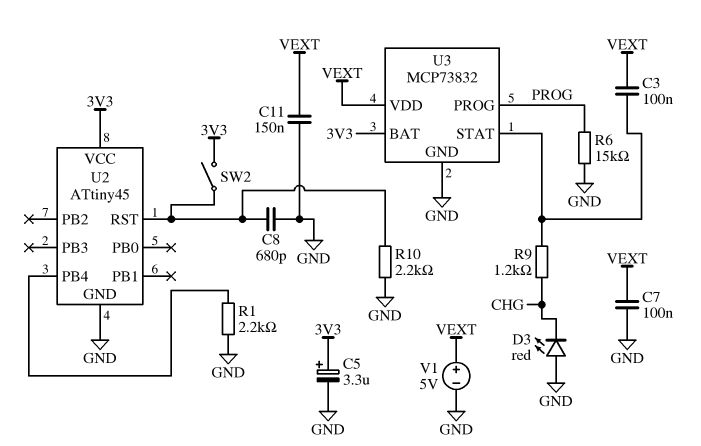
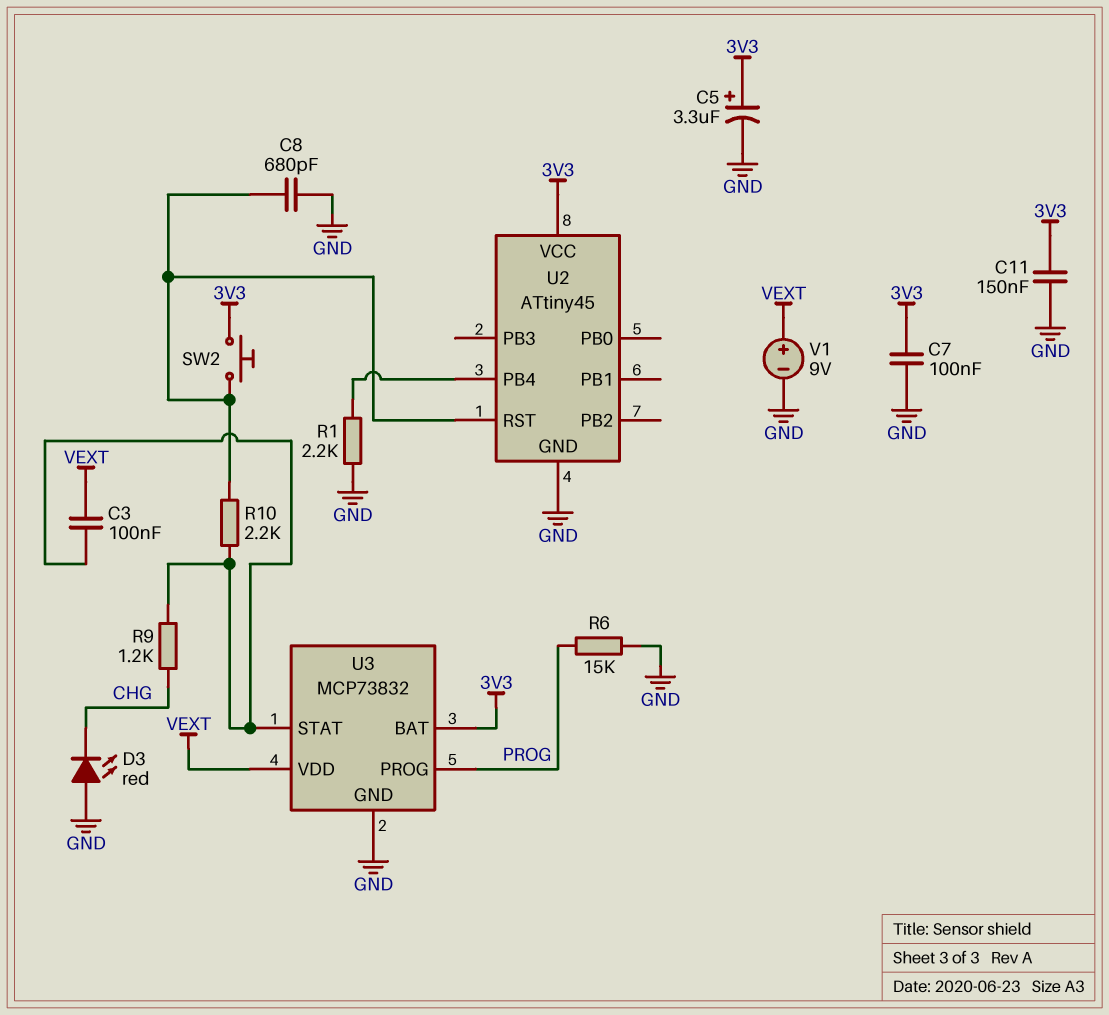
C7: 100nF (GND, VEXT) -> 100nF (3V3, GND)
C11: 150nF (GND, VEXT) -> 150nF (3V3, GND)
R10: 2.2k (GND, U2/RST) -> 2.2k (U2/RST, U3/STAT)
SW2: switch (3V3, U2/RST) -> button (3V3, U2/RST)
V1: 5V (plus VEXT, minus GND) -> 9V (plus VEXT, minus GND)

